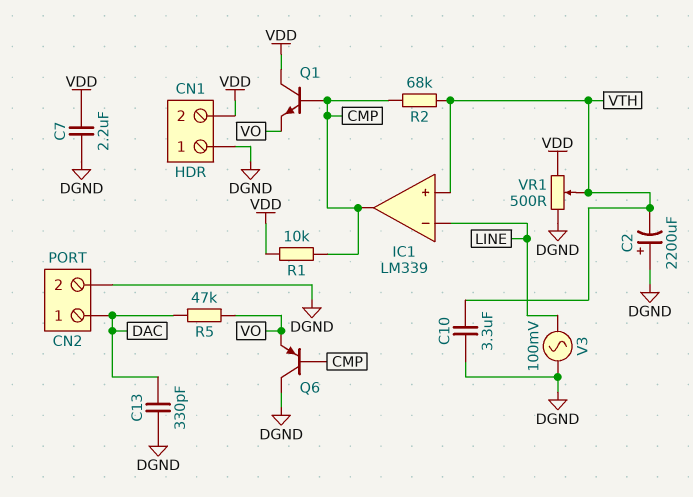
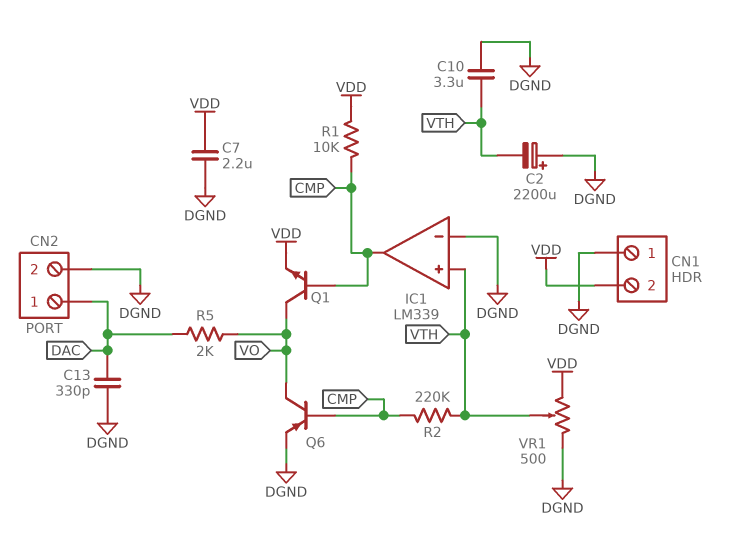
IC1 pin in-: LINE -> DGND
Q1: NPN (B CMP, C VDD, E VO) -> NPN (B CMP, C VO, E VDD)
Q6: PNP (B CMP, C DGND, E VO) -> PNP (B CMP, C VO, E DGND)
R2: 68k (CMP, VTH) -> 220k (CMP, VTH)
R5: 47k (DAC, VO) -> 2k (DAC, VO)
V3: AC 100mV (DGND, LINE) -> none

